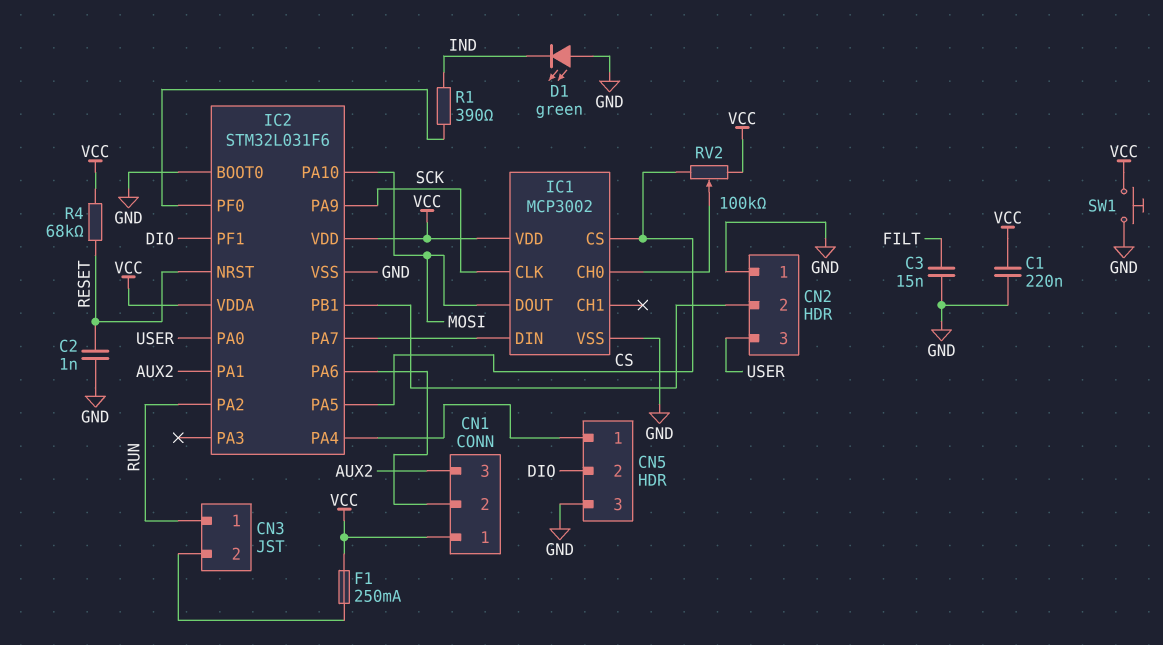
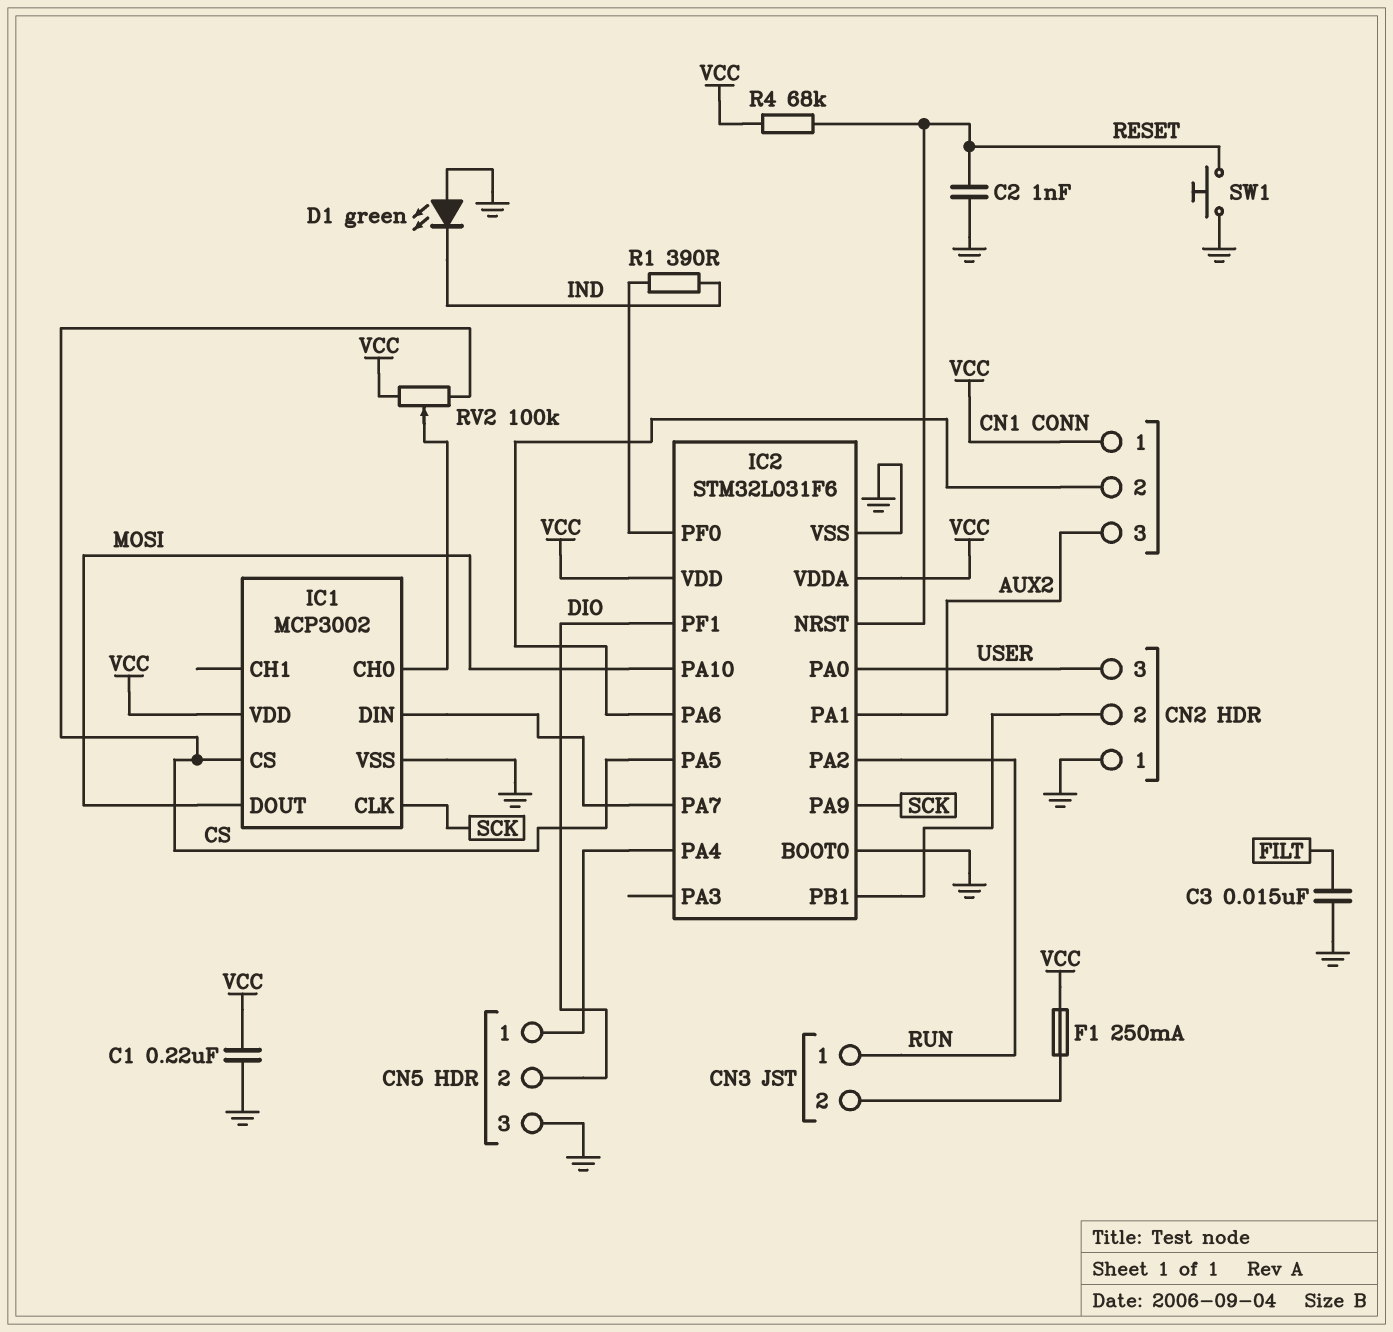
SW1: button (GND, VCC) -> button (GND, RESET)

